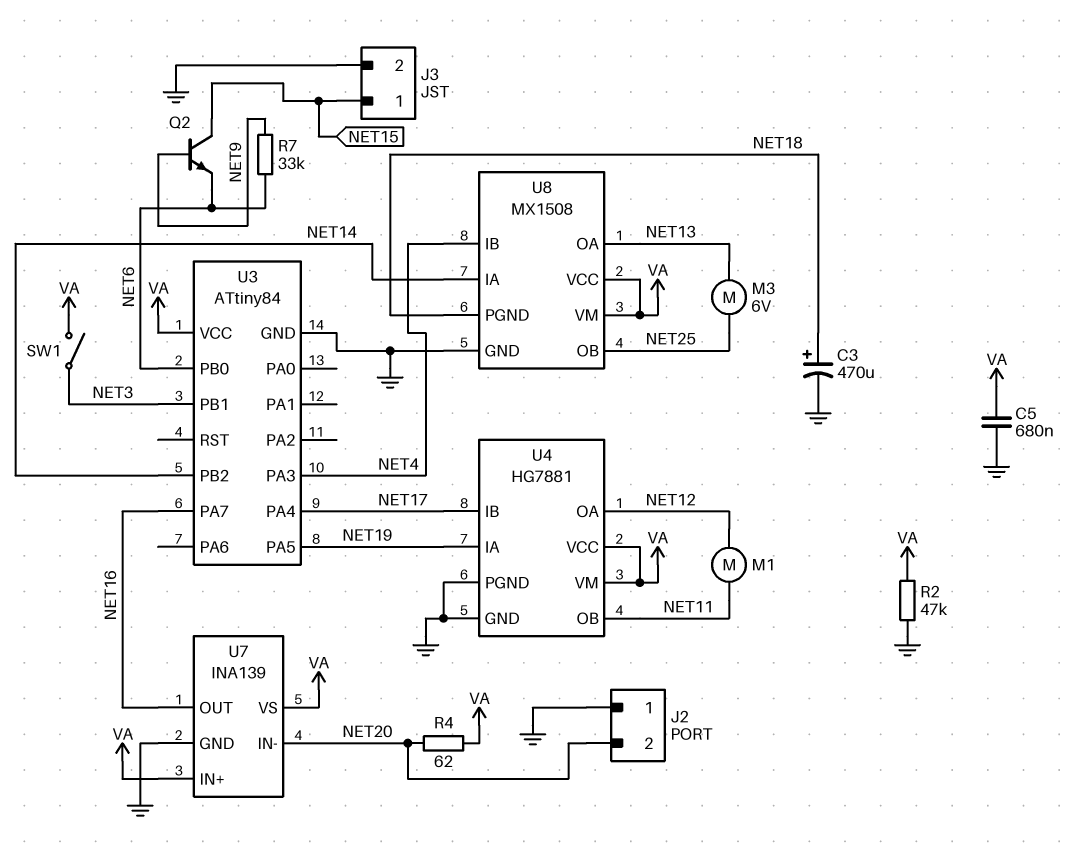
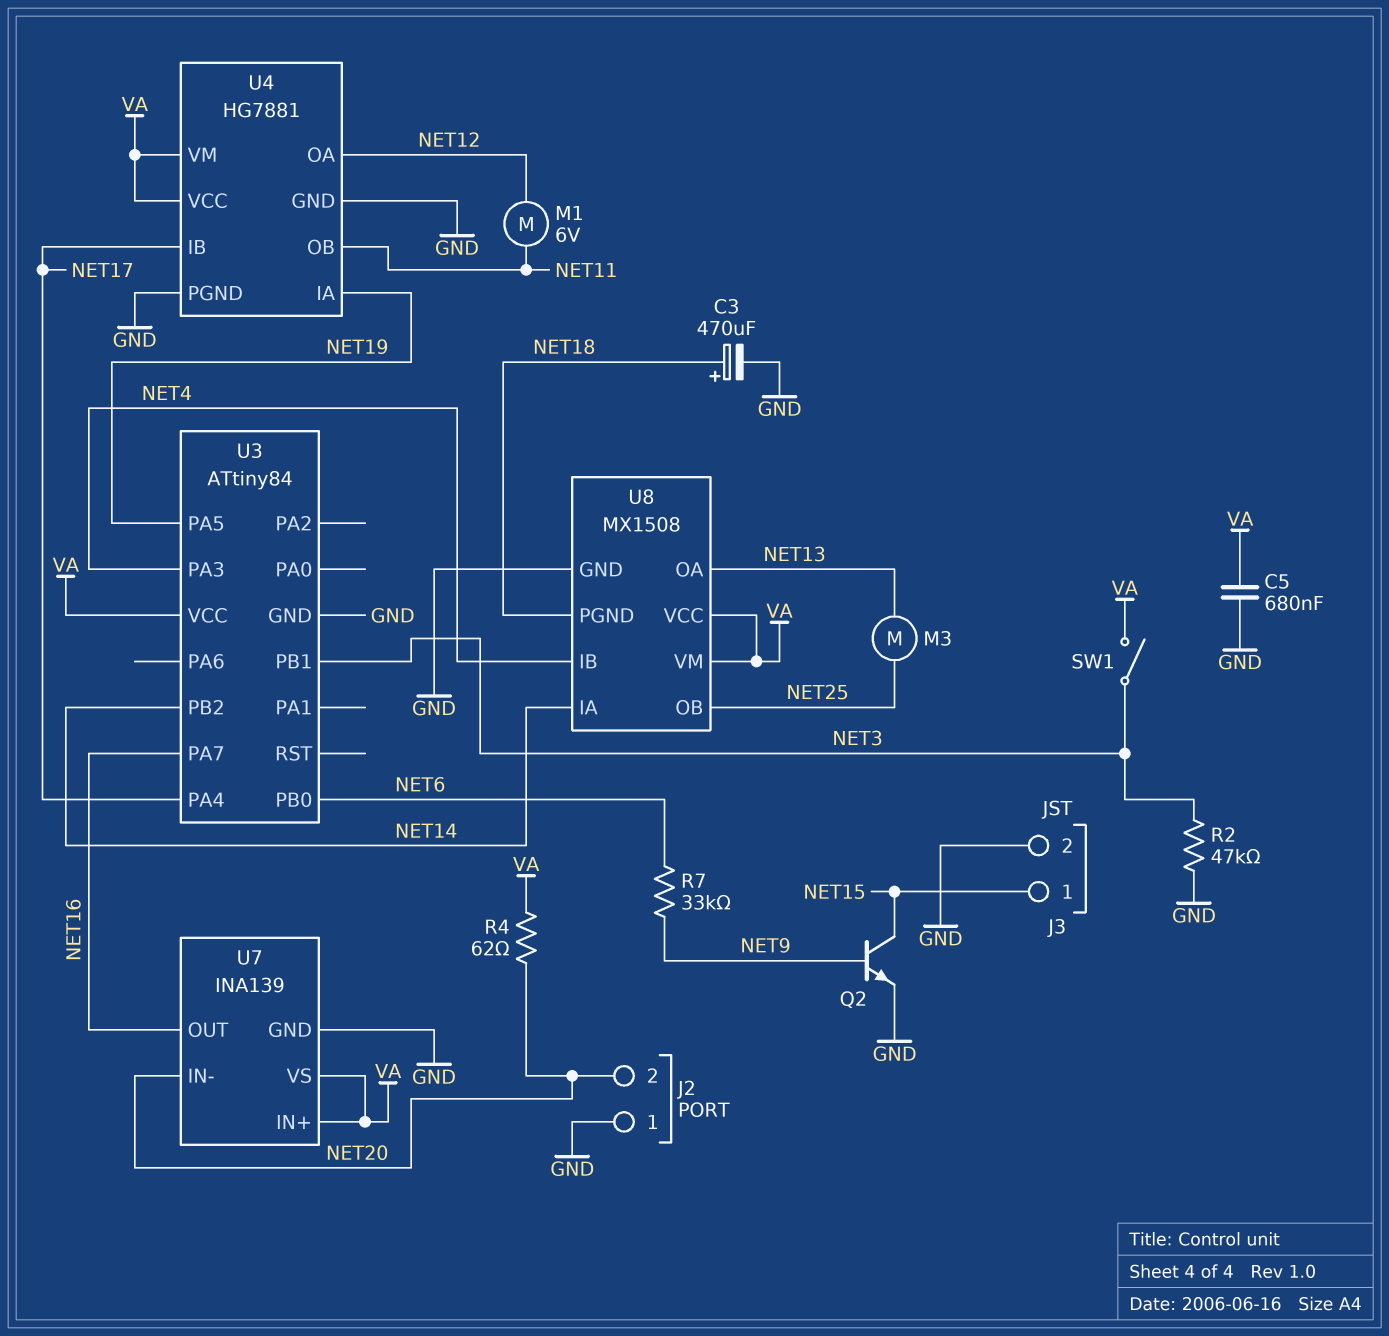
M1: motor (NET11, NET12) -> motor 6V (NET11, NET12)
M3: motor 6V (NET13, NET25) -> motor (NET13, NET25)
Q2: NPN (B NET9, C NET15, E NET6) -> NPN (B NET9, C NET15, E GND)
R2: 47k (GND, VA) -> 47k (GND, NET3)

